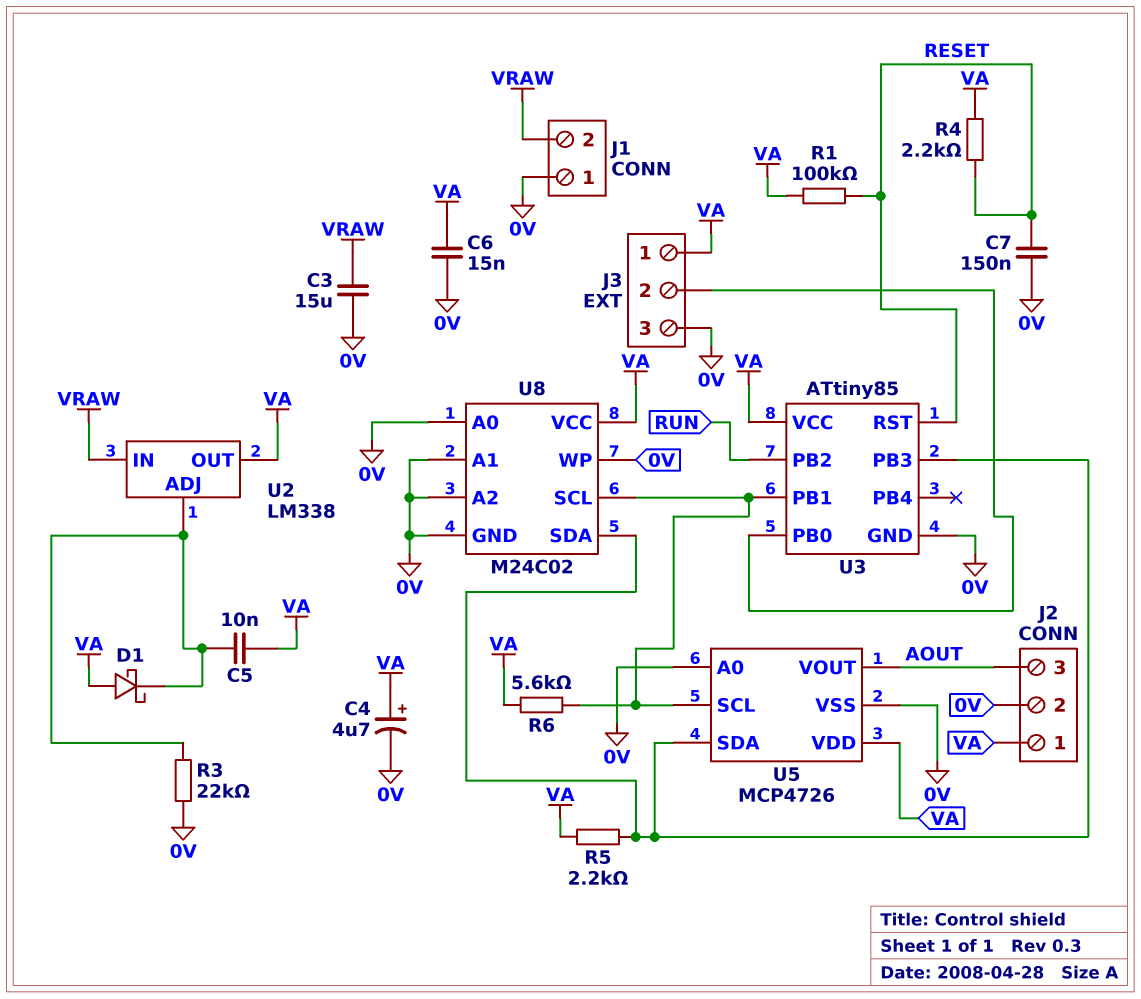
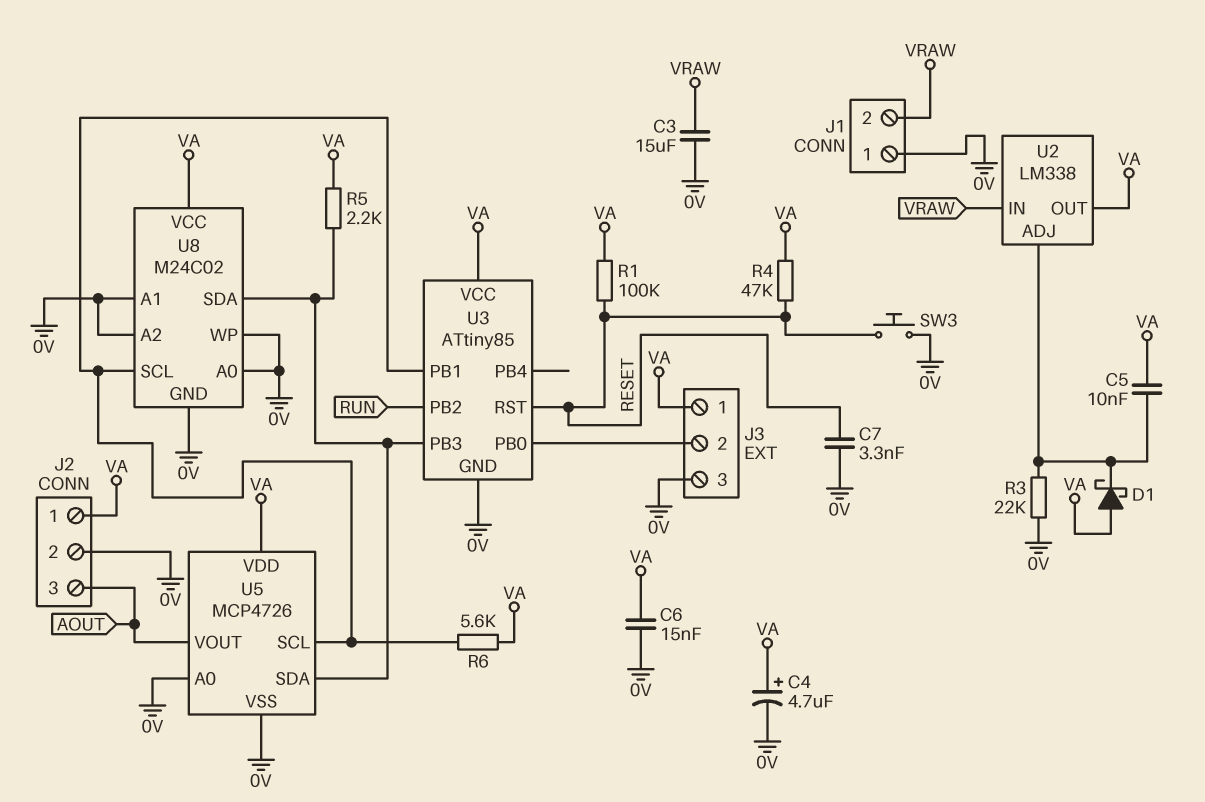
C7: 150nF (0V, RESET) -> 3.3nF (0V, RESET)
R4: 2.2k (RESET, VA) -> 47k (RESET, VA)
SW3: none -> button (0V, RESET)

